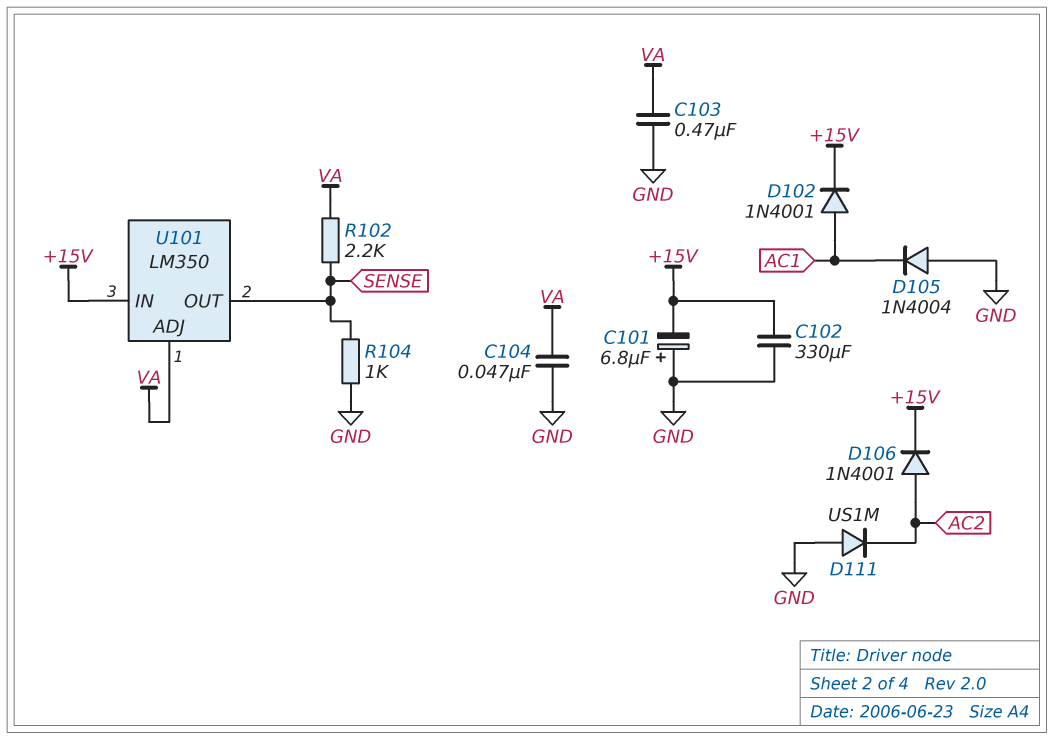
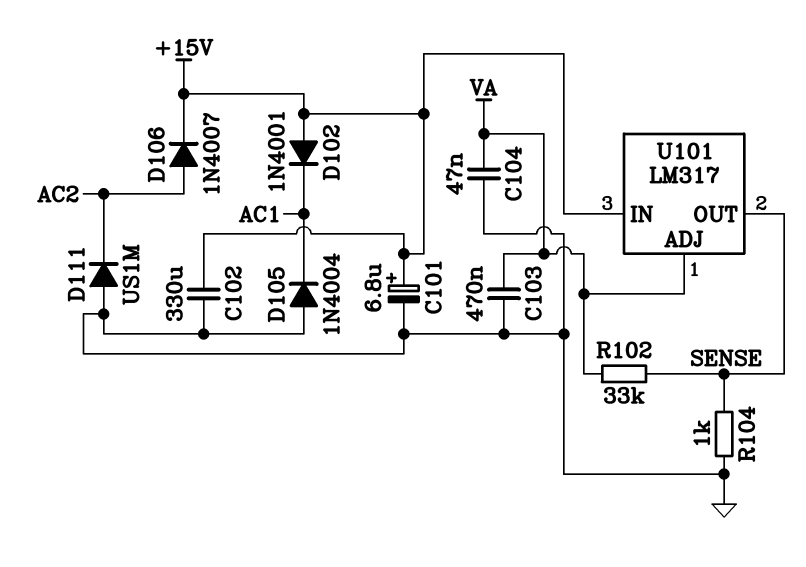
C101: 6.8uF (plus GND, minus +15V) -> 6.8uF (plus +15V, minus GND)
D102: diode 1N4001 (A AC1, K +15V) -> diode 1N4001 (A +15V, K AC1)
D106: diode 1N4001 (A AC2, K +15V) -> diode 1N4007 (A AC2, K +15V)
R102: 2.2k (SENSE, VA) -> 33k (SENSE, VA)
U101: LM350 -> LM317

